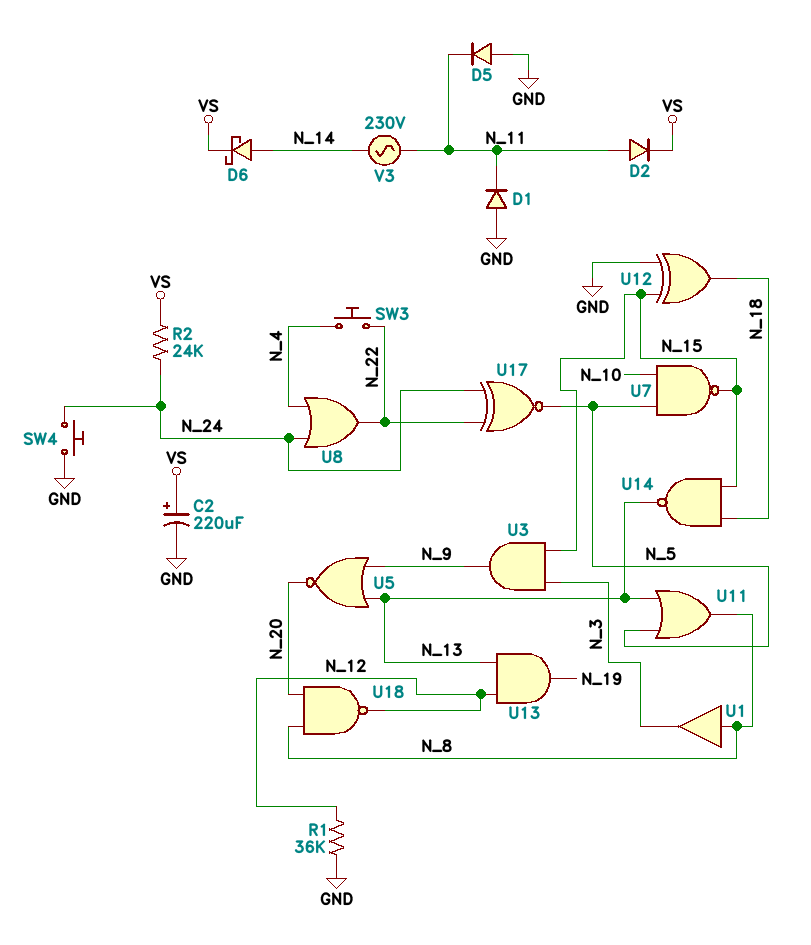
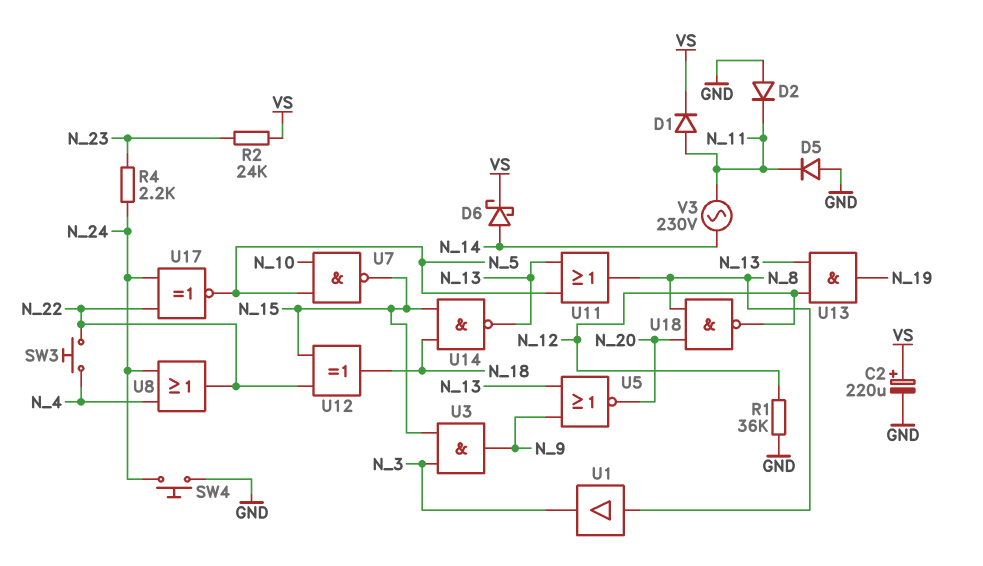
D1: diode (A GND, K N_11) -> diode (A N_11, K VS)
D2: diode (A N_11, K VS) -> diode (A GND, K N_11)
R2: 24k (N_24, VS) -> 24k (N_23, VS)
R4: none -> 2.2k (N_23, N_24)
U12: XOR (in GND, in N_15, out N_18) -> XOR (in N_15, in N_22, out N_18)

